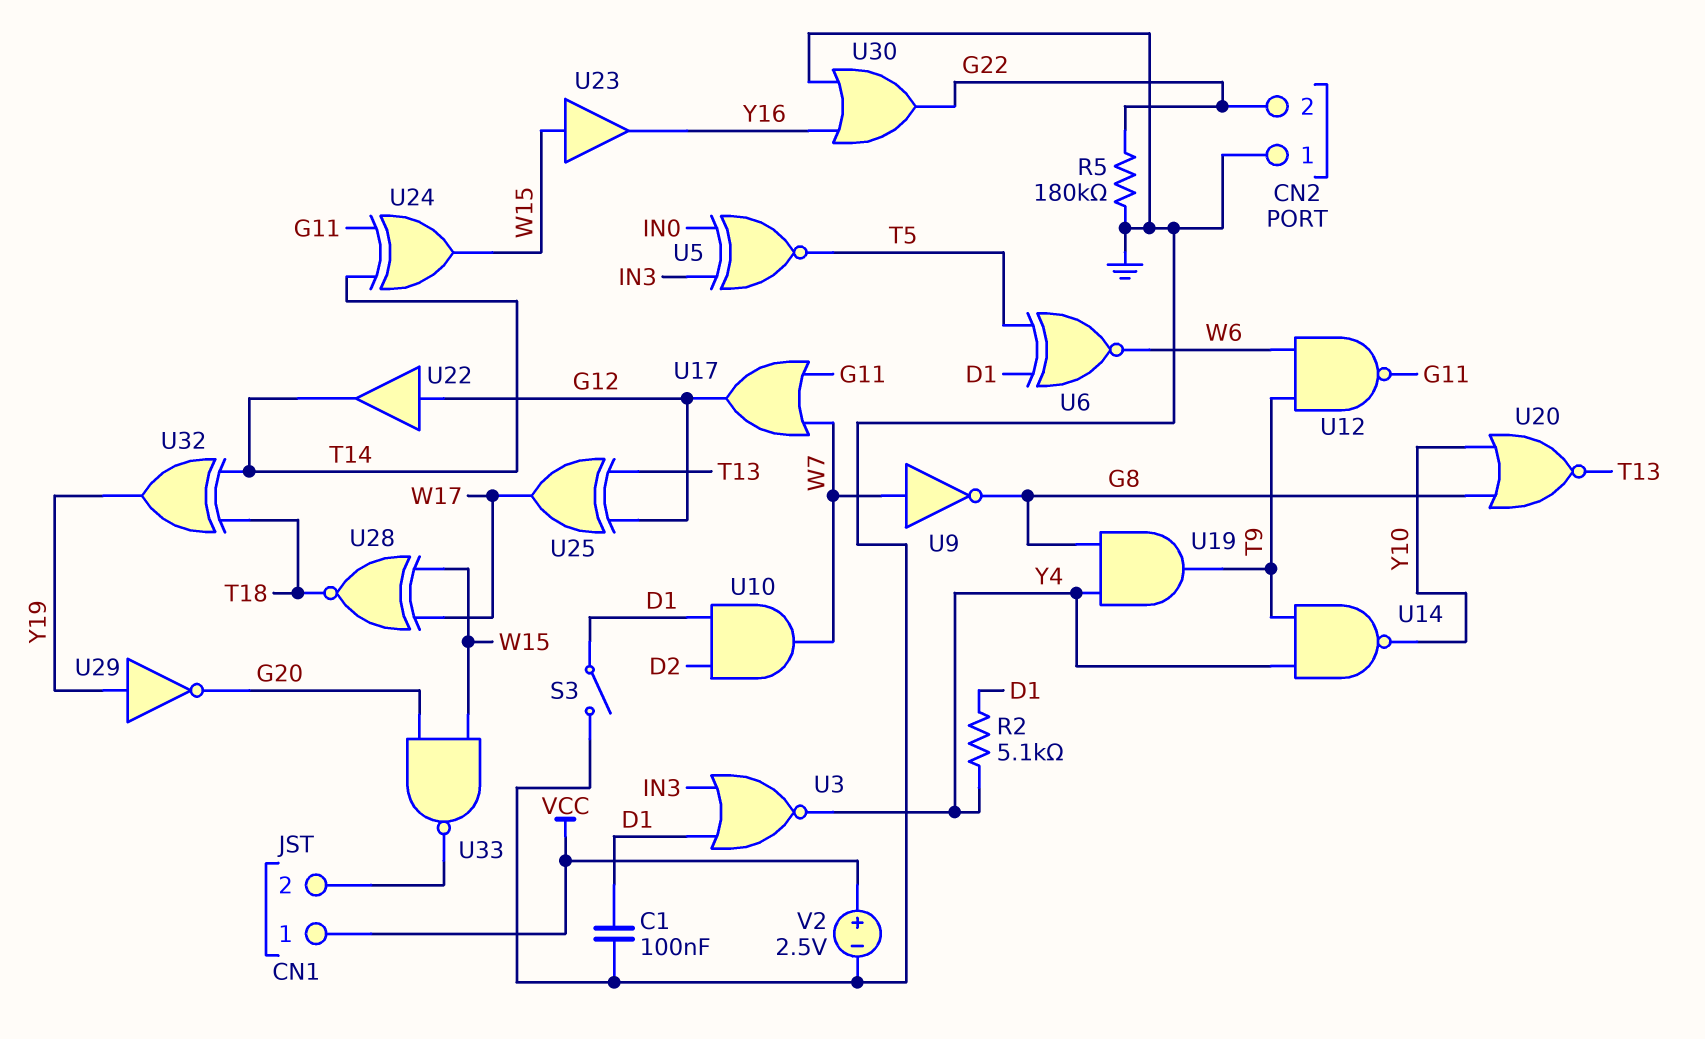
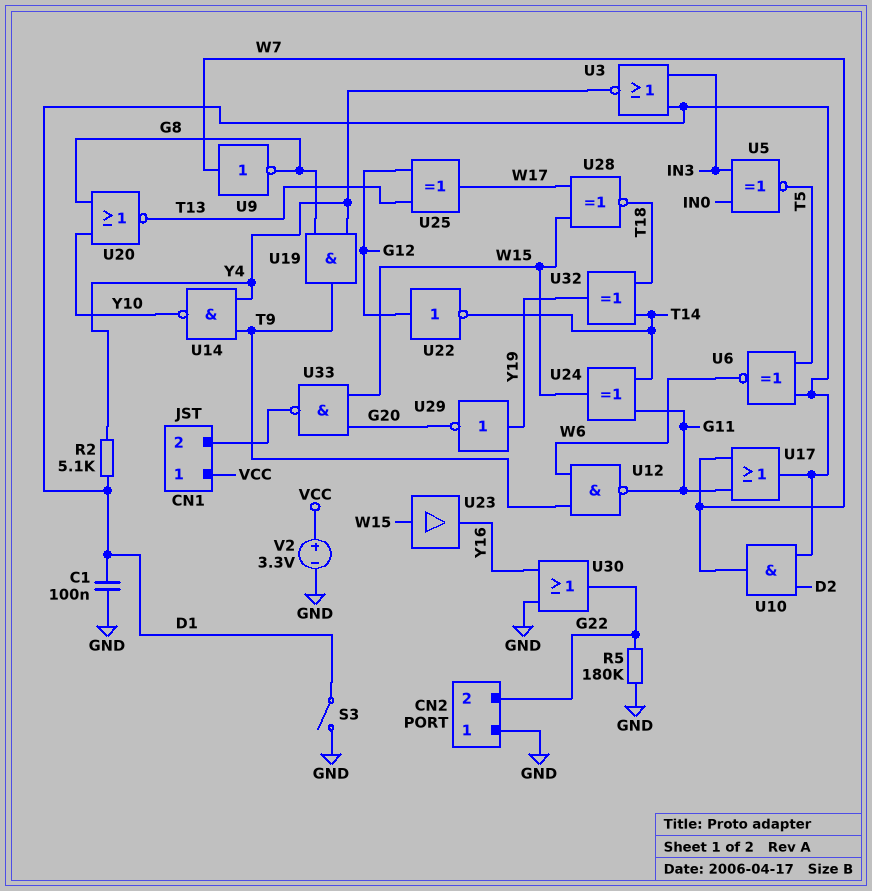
U17: OR (in G11, in W7, out G12) -> OR (in G11, in W7, out D1)
U22: buffer (in G12, out T14) -> NOT (in G12, out T14)
V2: 2.5V (plus VCC, minus GND) -> 3.3V (plus VCC, minus GND)

